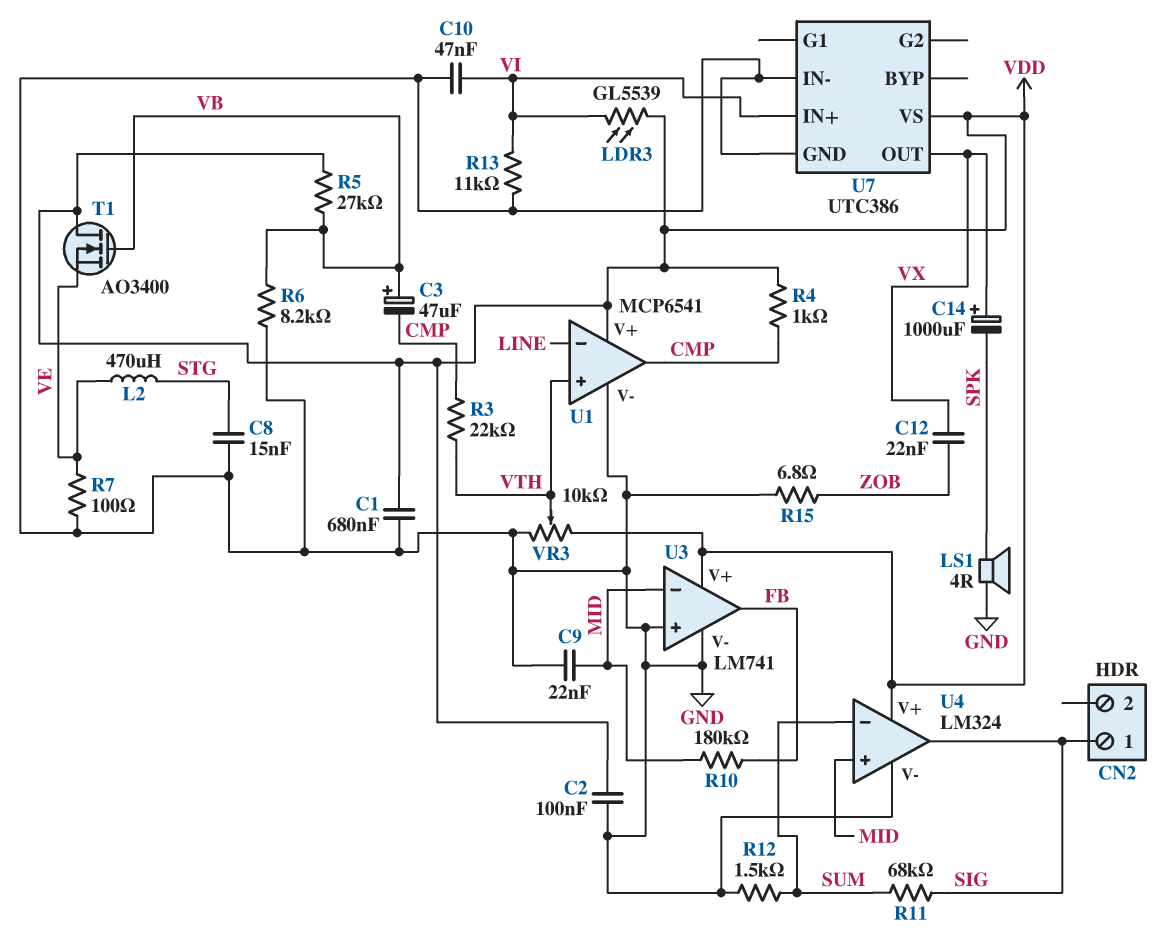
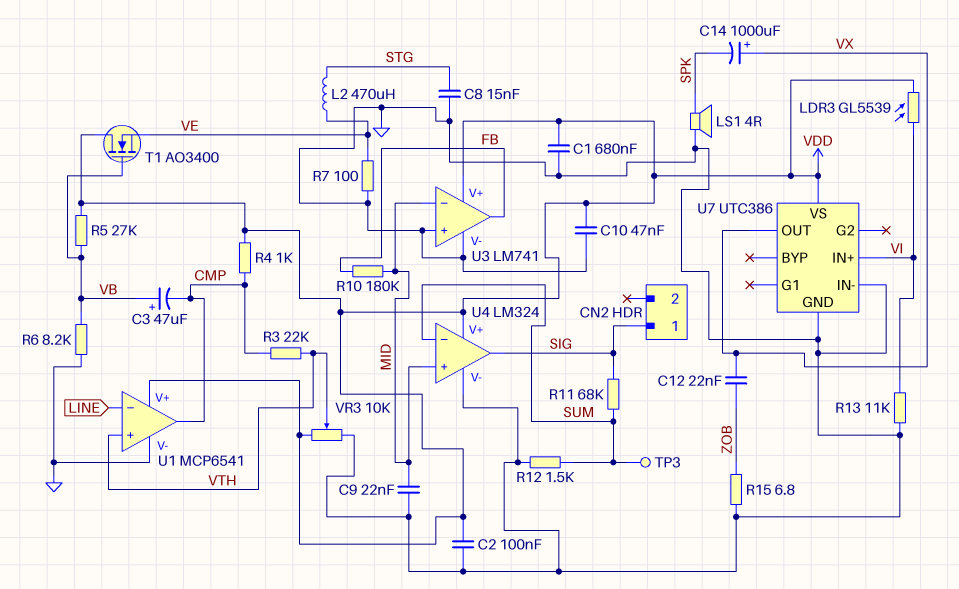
C10: 47nF (GND, VI) -> 47nF (GND, VDD)
TP3: none -> test point (SUM)

